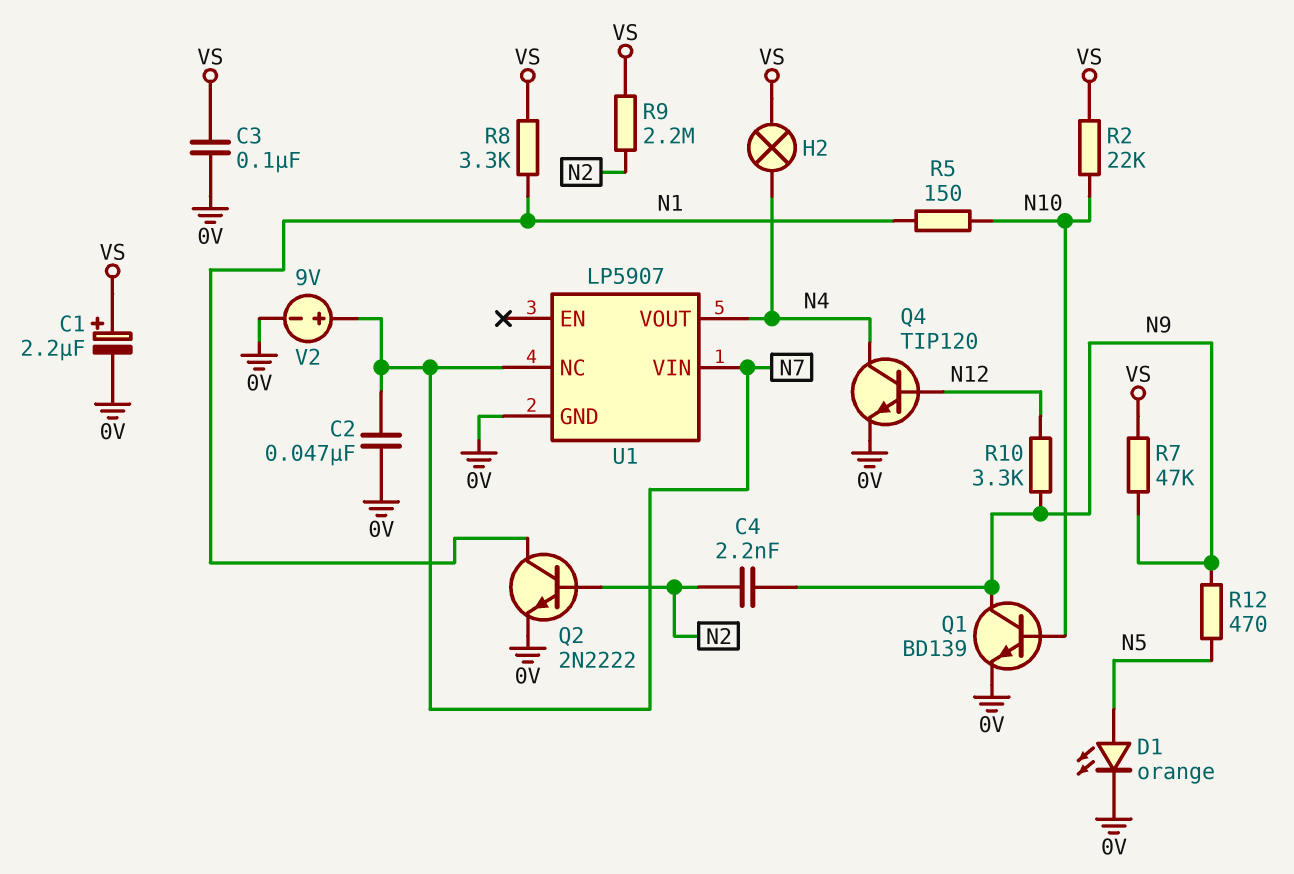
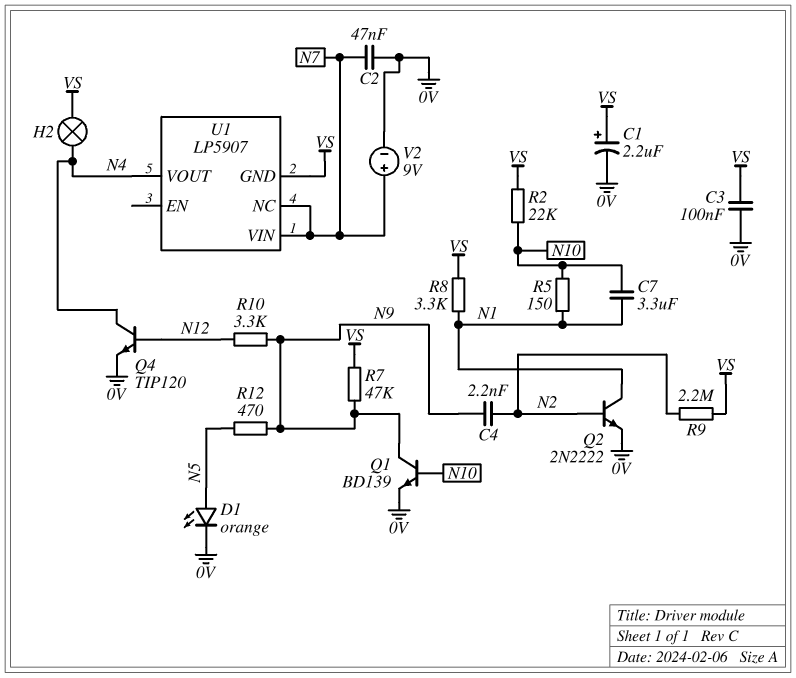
C7: none -> 3.3uF (N1, N10)
U1 pin GND: 0V -> VS

